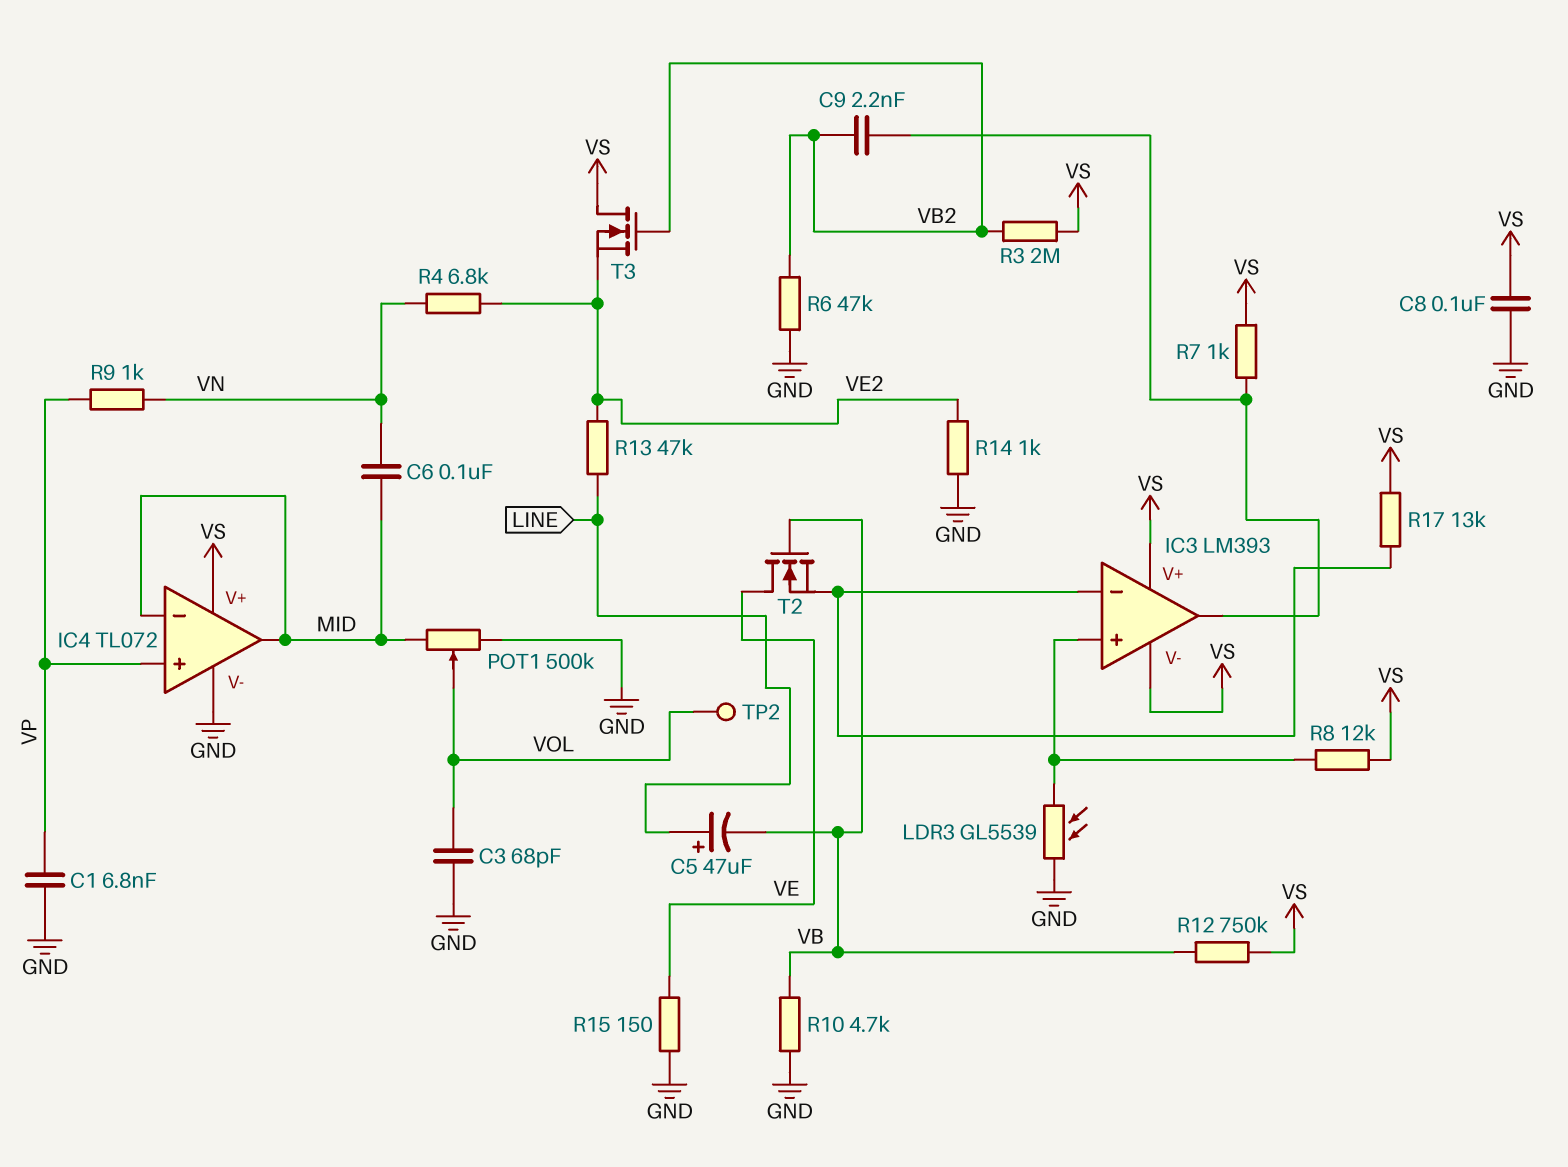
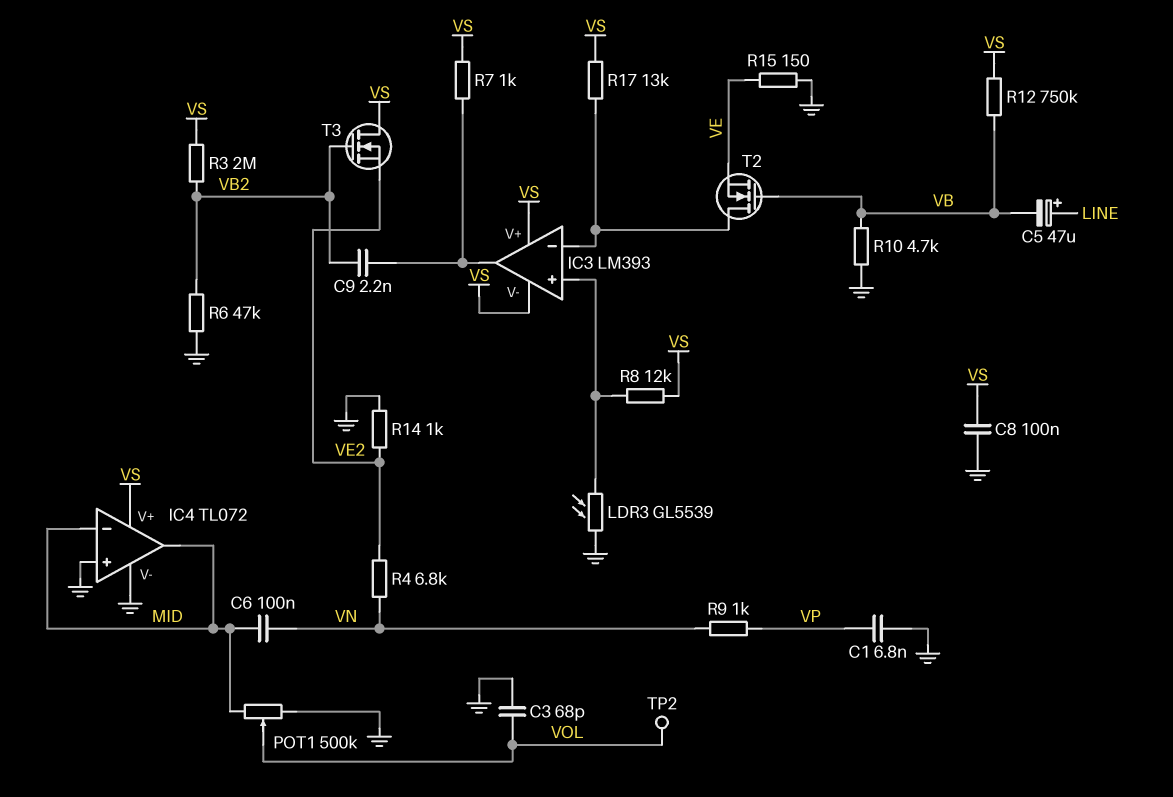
IC4 pin in+: VP -> GND
R13: 47k (LINE, VE2) -> none
T2: NMOS (G VB, D VE, S IC3/in-) -> NMOS (G VB, D IC3/in-, S VE)

